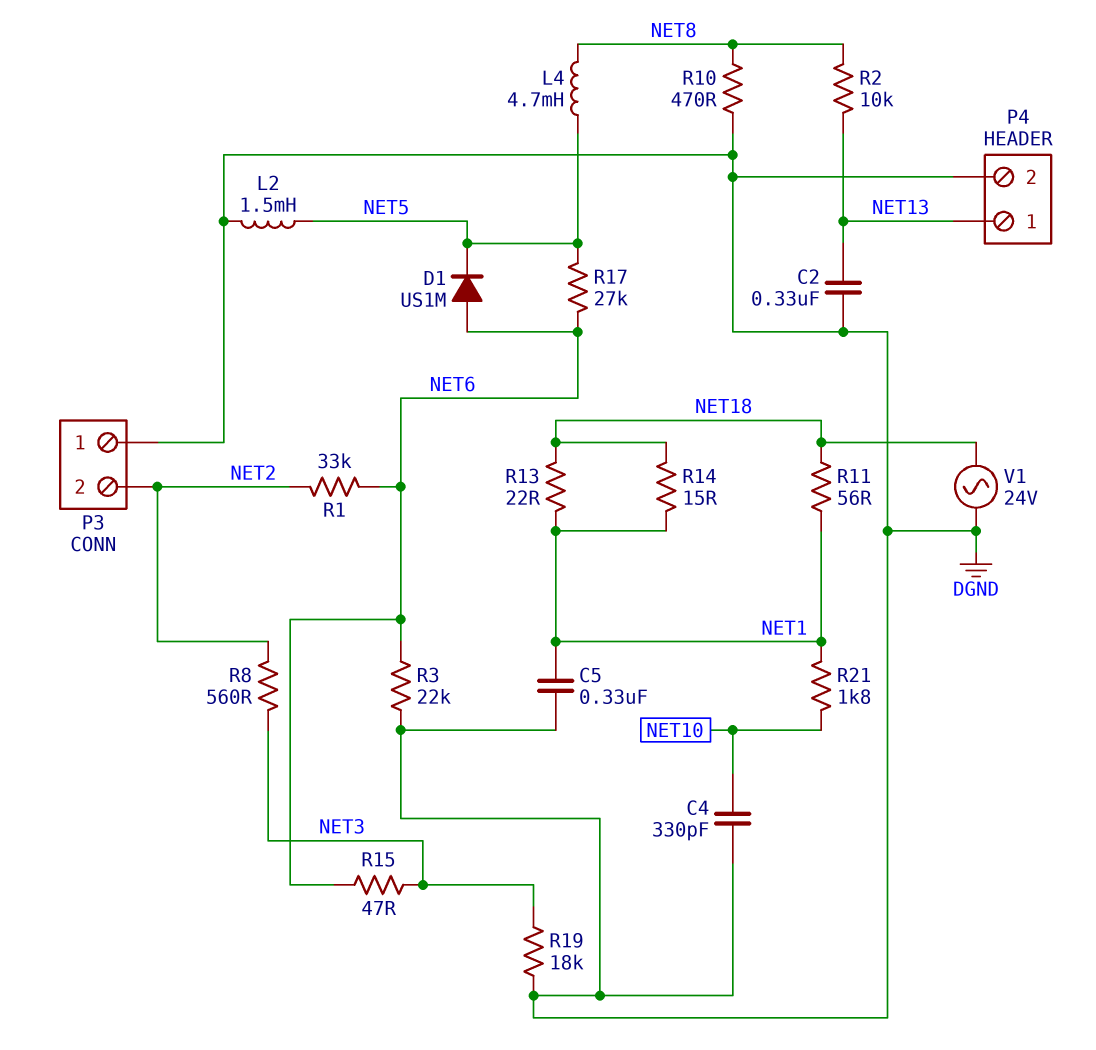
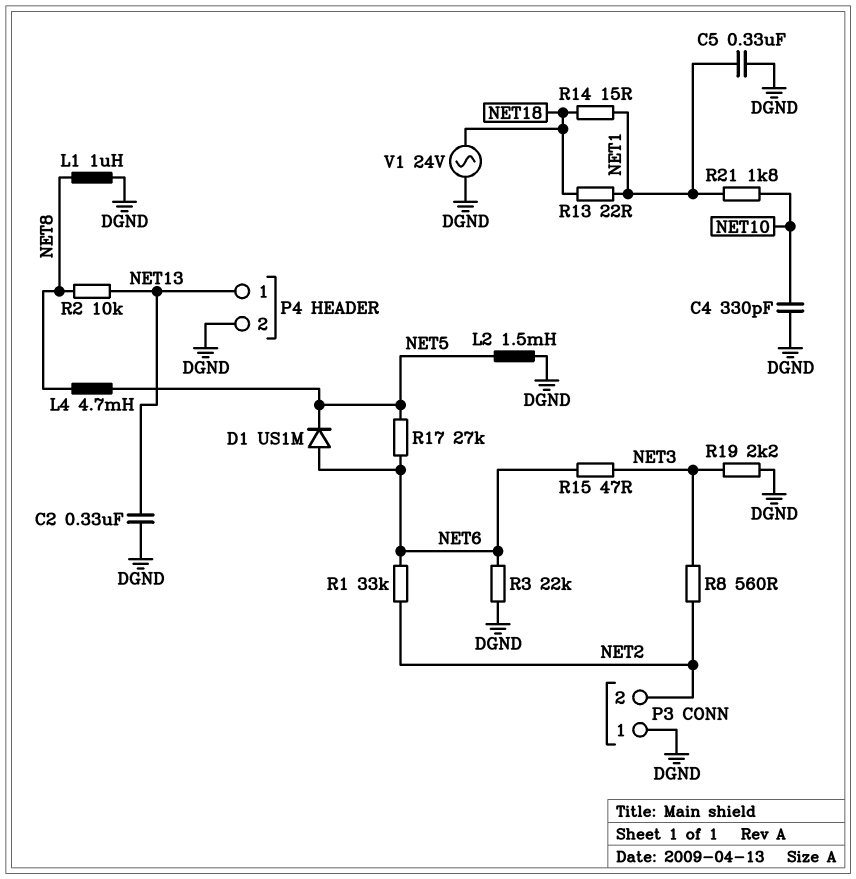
L1: none -> 1uH (DGND, NET8)
R10: 470 (DGND, NET8) -> none
R11: 56 (NET1, NET18) -> none
R19: 18k (DGND, NET3) -> 2.2k (DGND, NET3)

